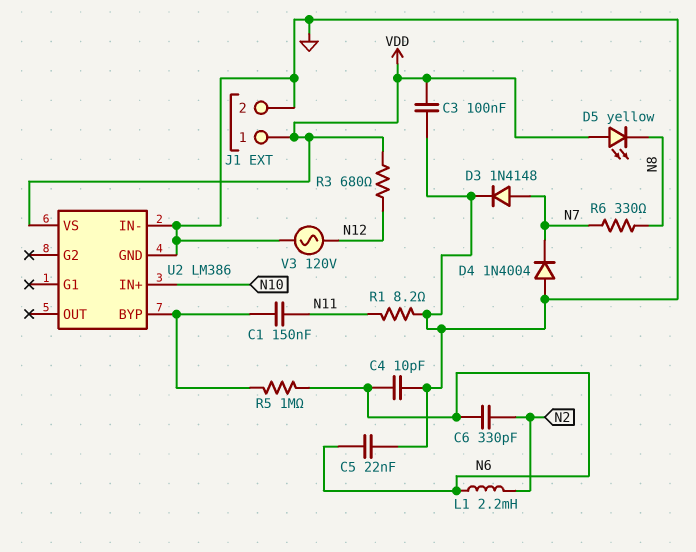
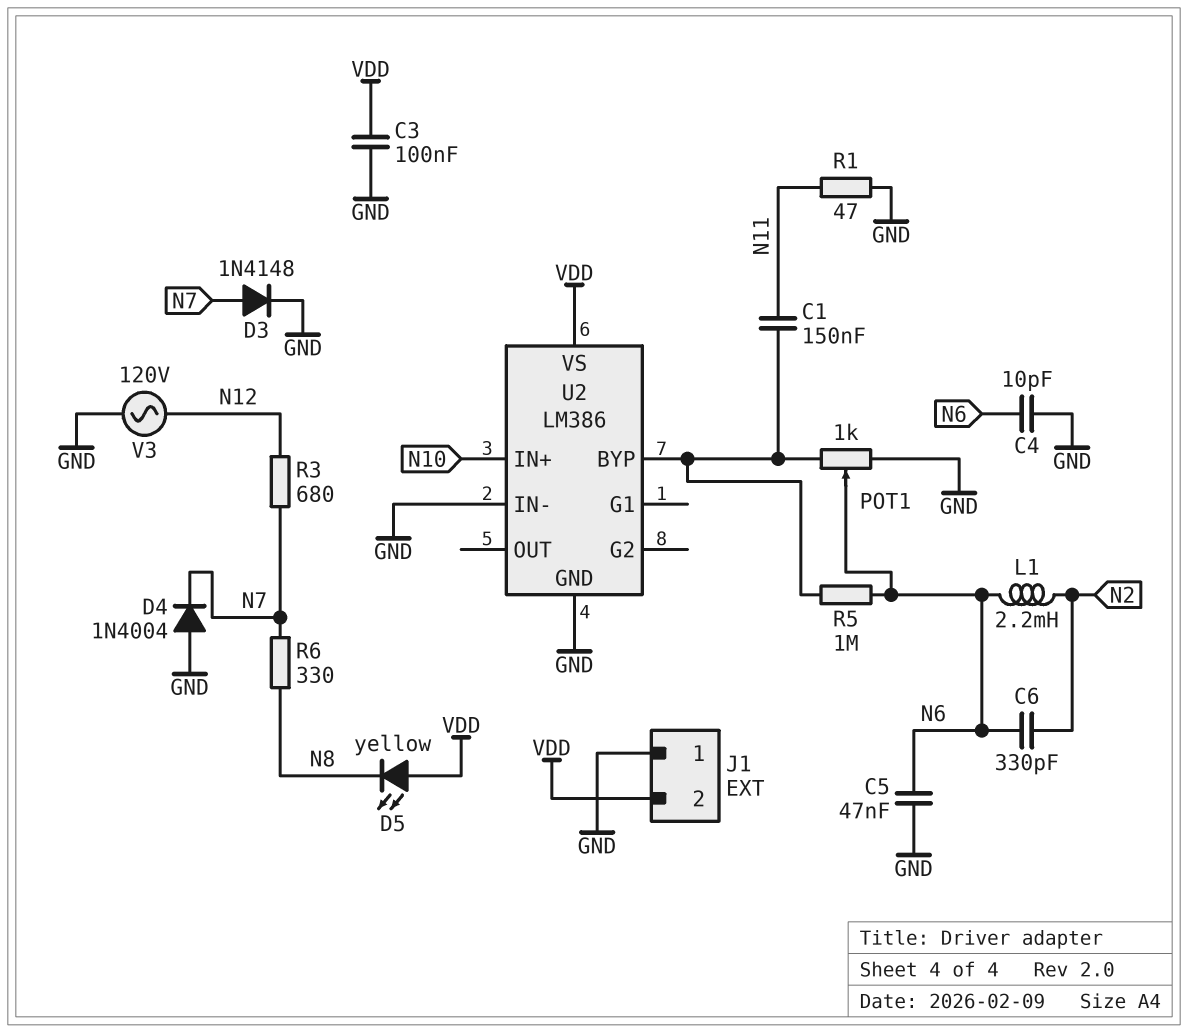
C5: 22nF (GND, N6) -> 47nF (GND, N6)
J1 pin 1: VDD -> GND
J1 pin 2: GND -> VDD
POT1: none -> 1k (GND, U2/BYP, wiper N6)
R1: 8.2 (GND, N11) -> 47 (GND, N11)
R3: 680 (N12, VDD) -> 680 (N7, N12)

